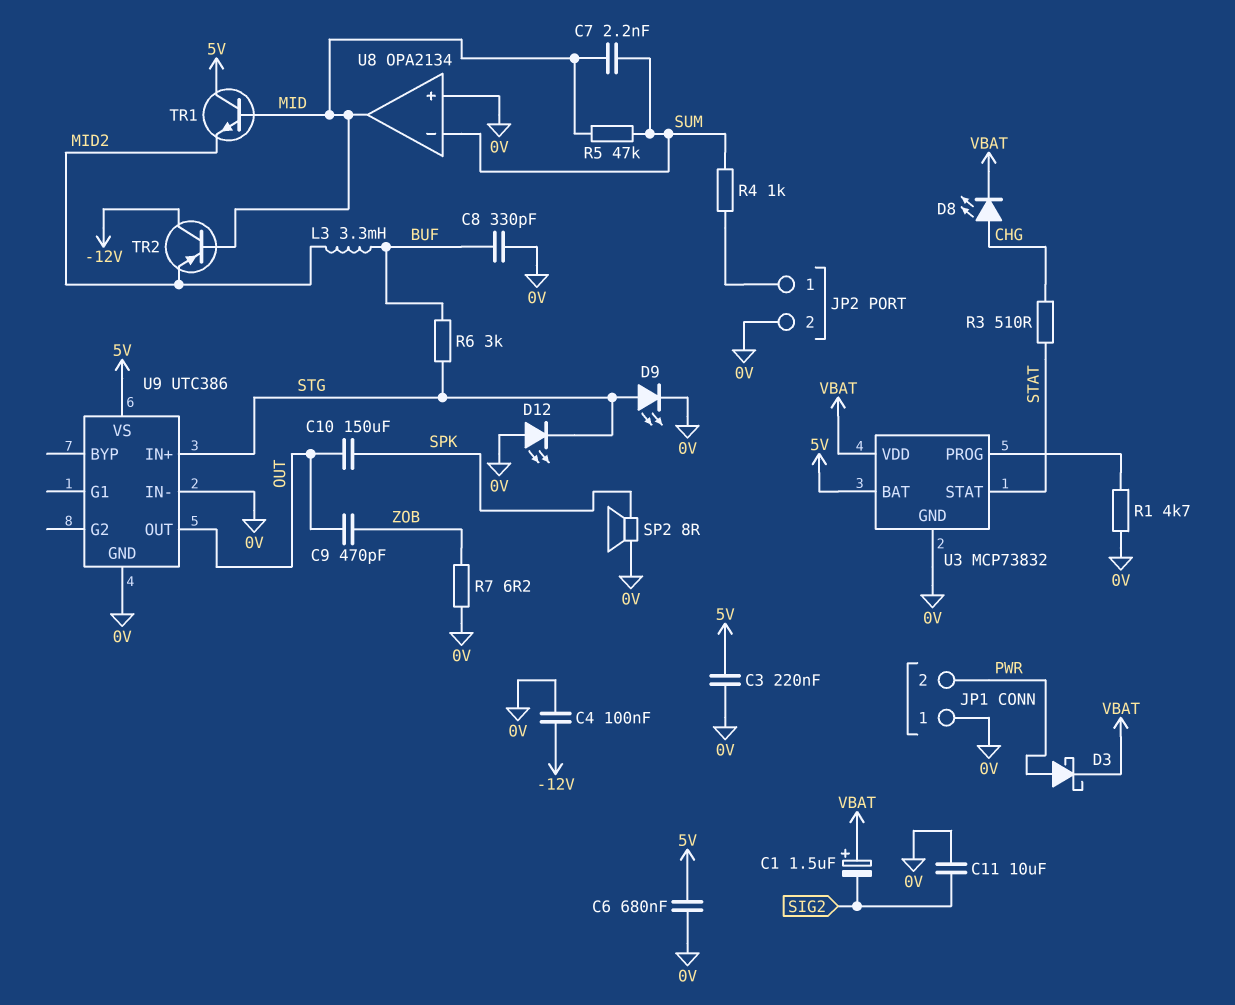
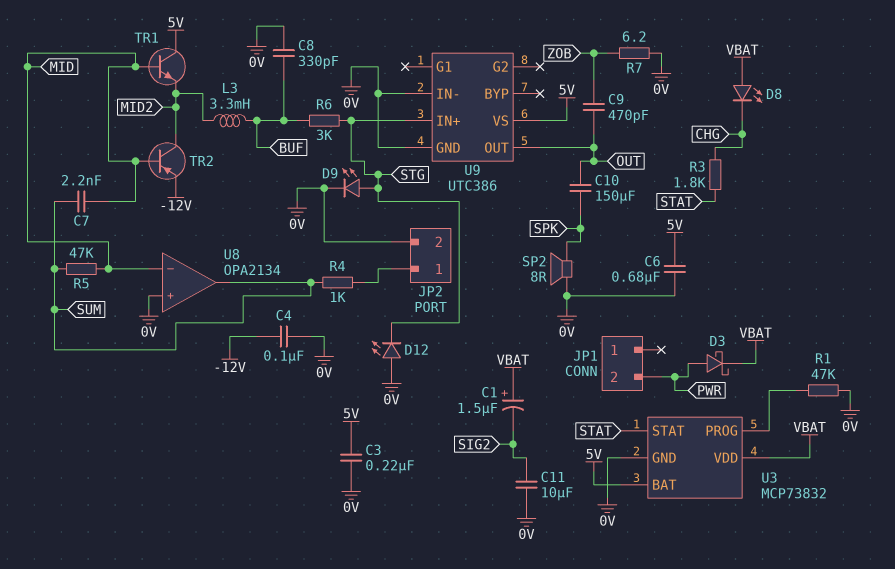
D8: LED (A CHG, K VBAT) -> LED (A VBAT, K CHG)
JP1 pin 1: 0V -> none
R1: 4.7k (0V, U3/PROG) -> 47k (0V, U3/PROG)
R3: 510 (CHG, STAT) -> 1.8k (CHG, STAT)
TR2: PNP (B MID, C -12V, E MID2) -> PNP (B MID, C MID2, E -12V)
U8 pin in-: SUM -> MID
U8 pin out: MID -> SUM

